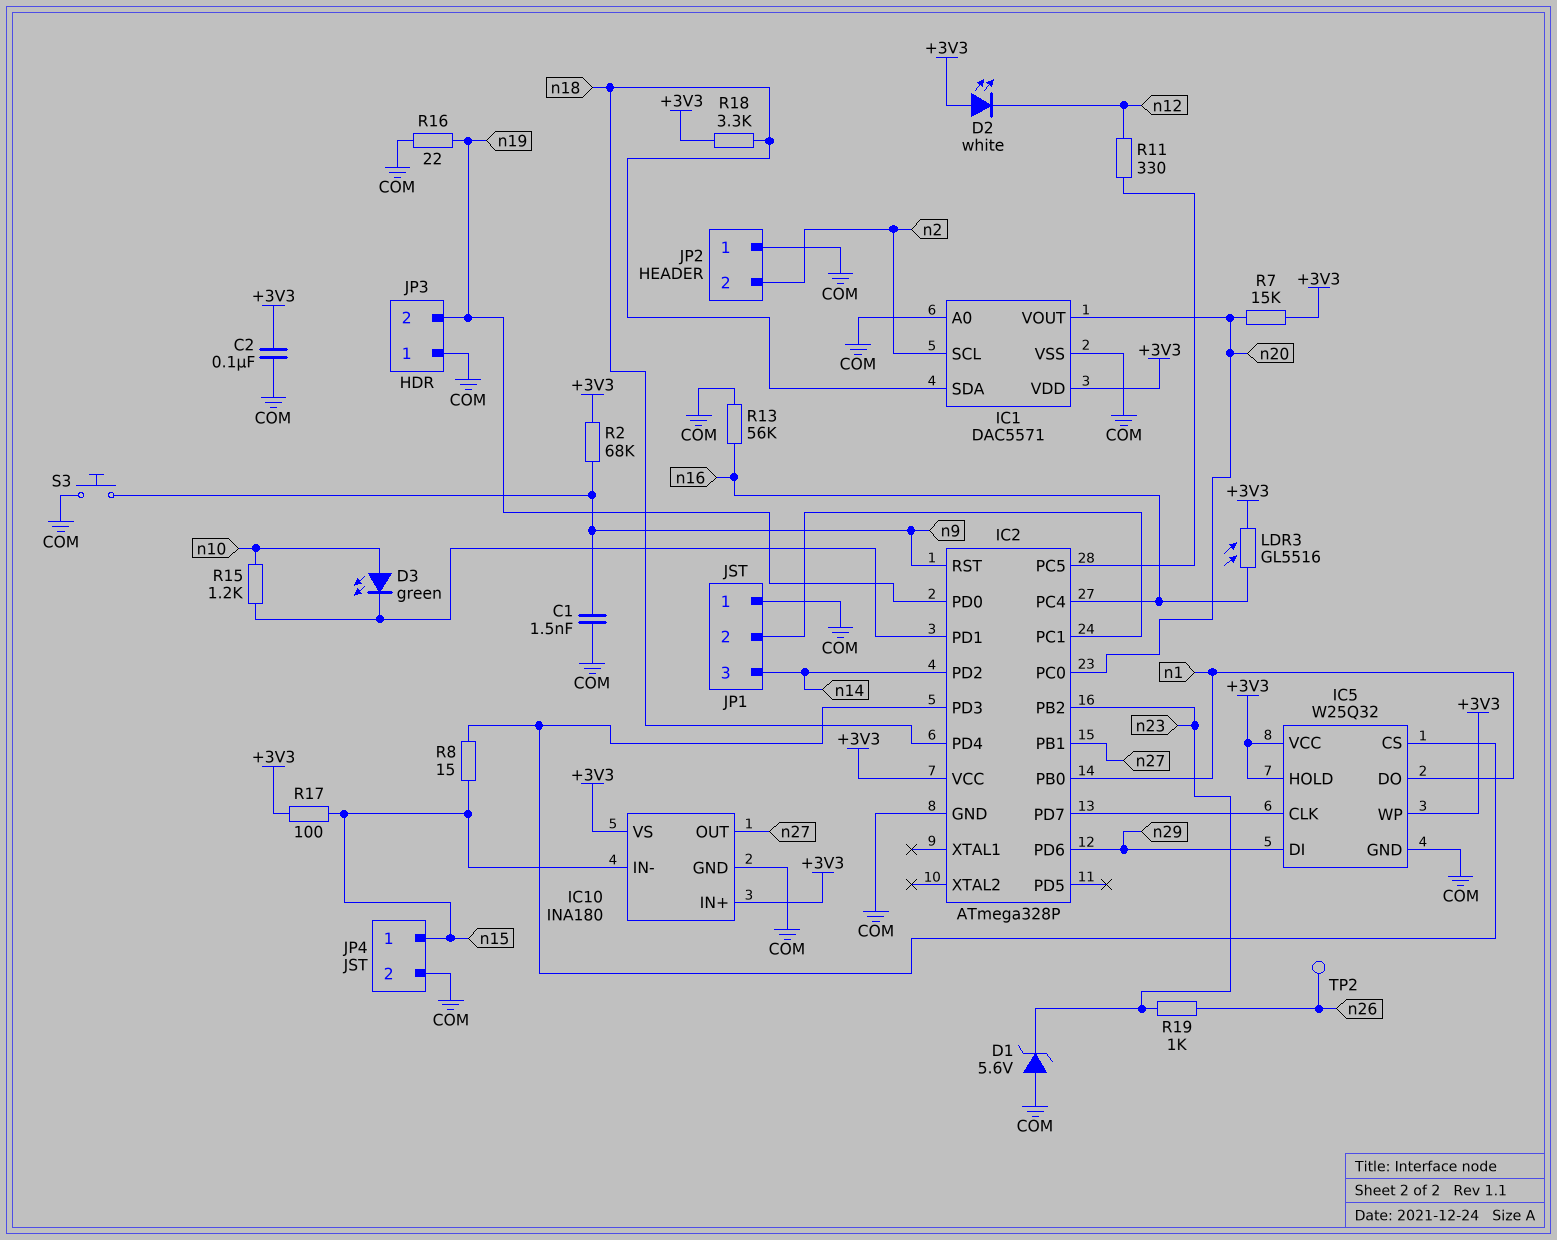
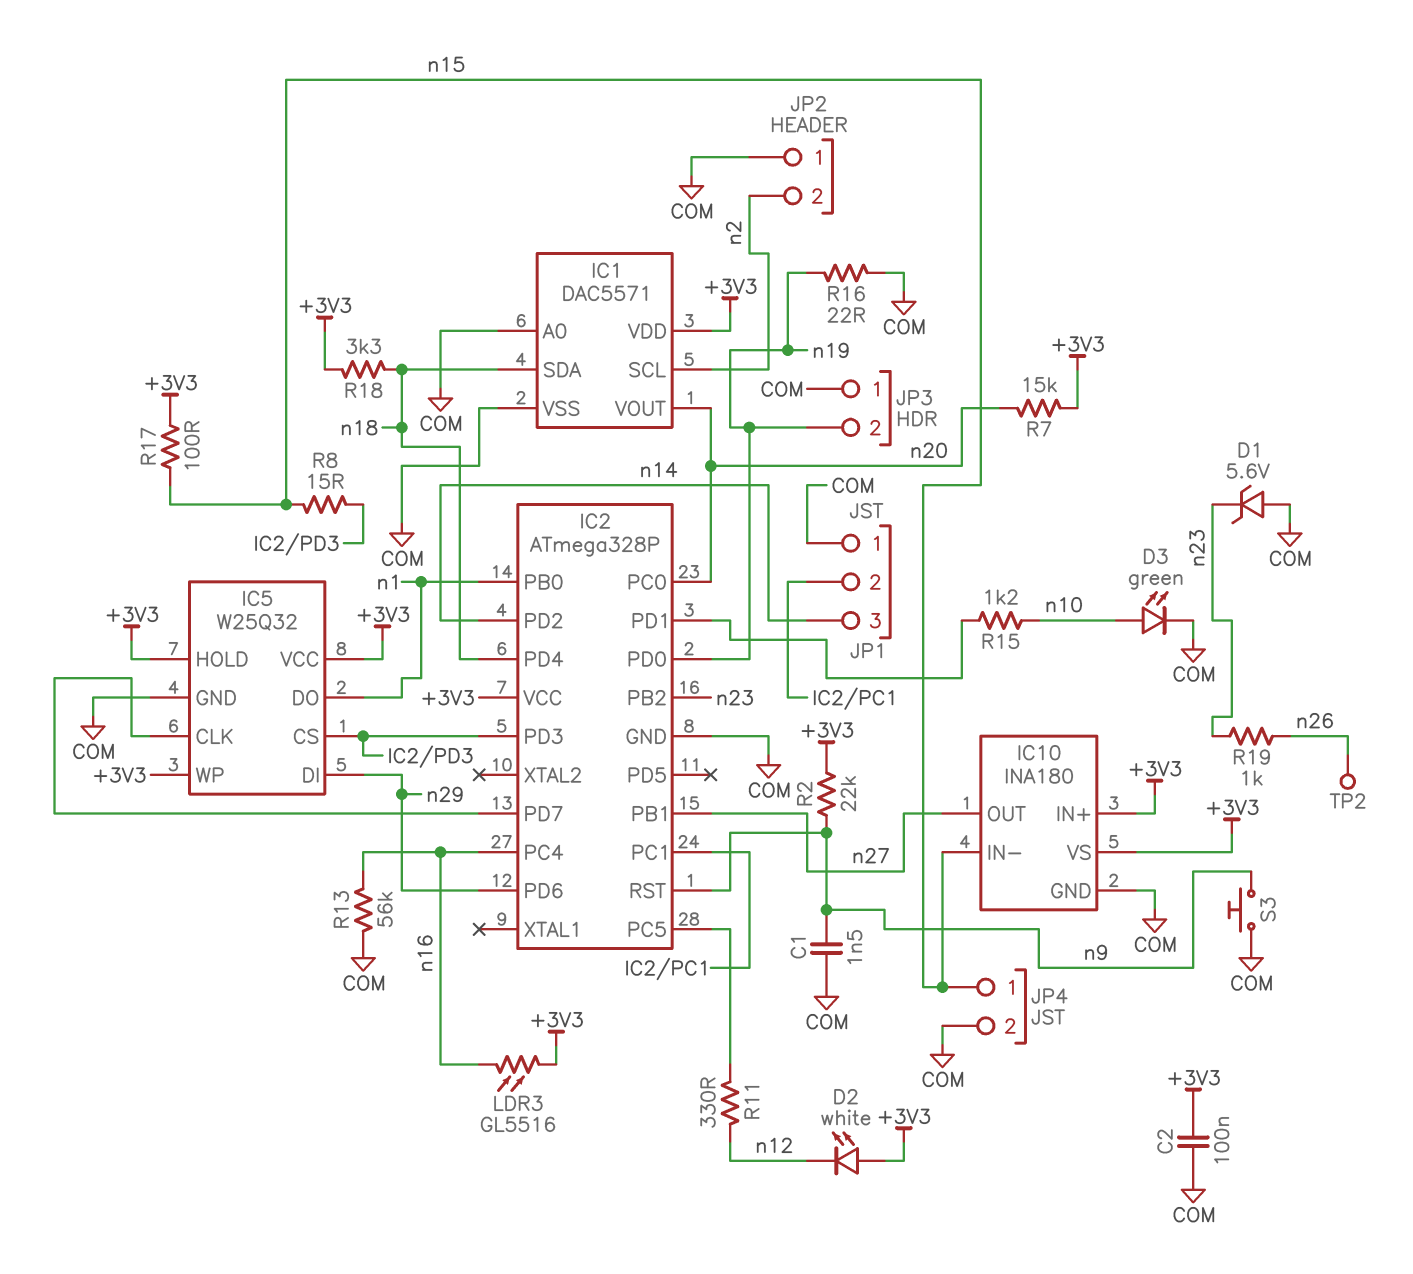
D3: LED green (A n10, K IC2/PD1) -> LED green (A n10, K COM)
R2: 68k (+3V3, n9) -> 22k (+3V3, n9)

